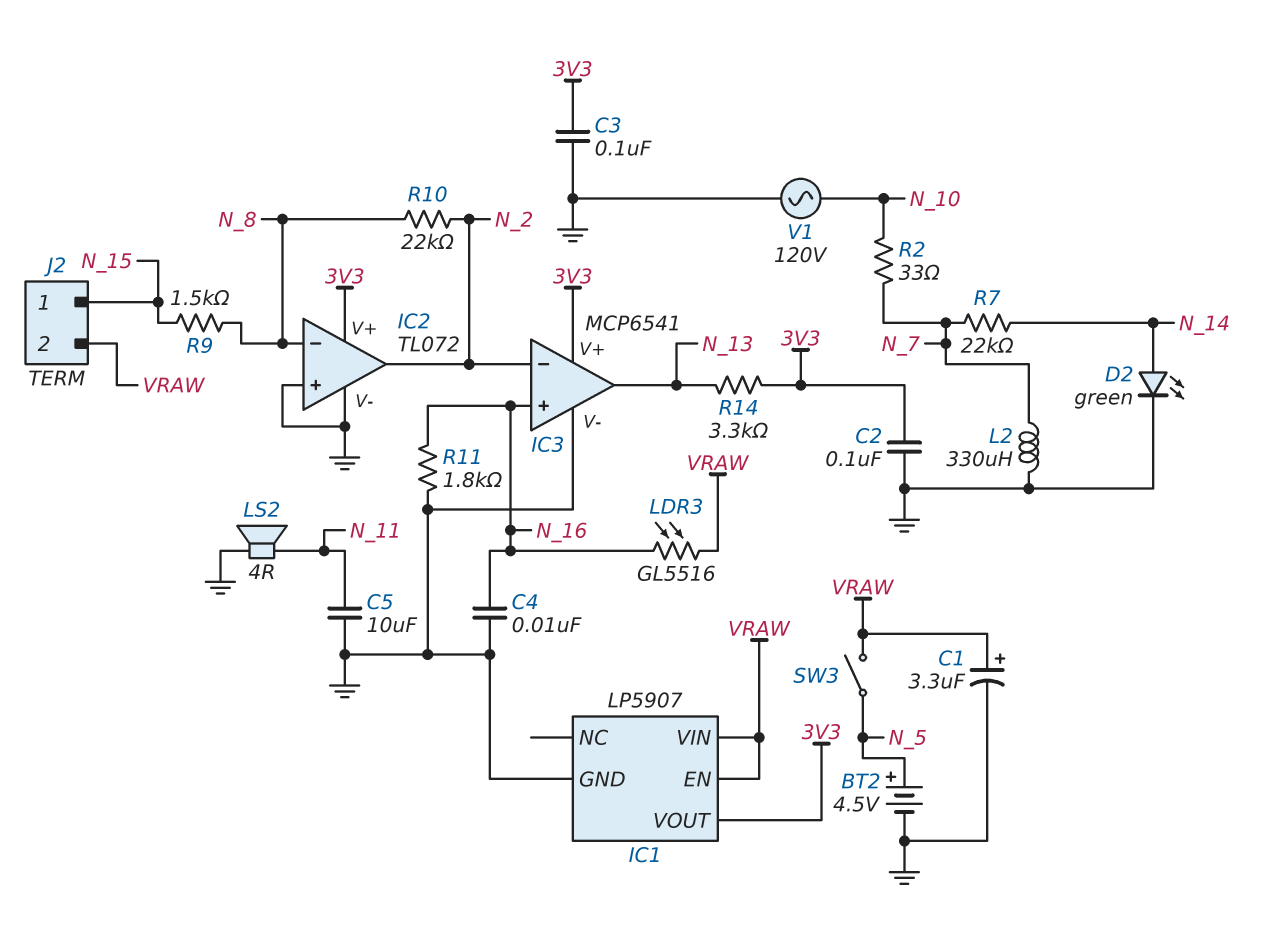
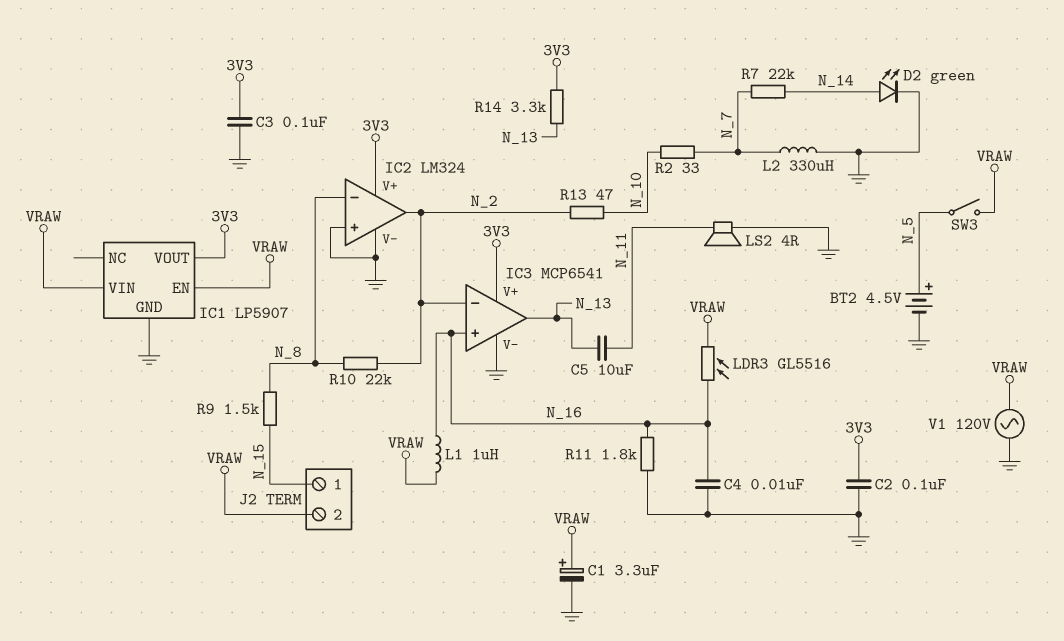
C5: 10uF (GND, N_11) -> 10uF (N_11, N_13)
IC2: TL072 -> LM324
L1: none -> 1uH (N_16, VRAW)
R13: none -> 47 (N_2, N_10)
V1: AC 120V (GND, N_10) -> AC 120V (GND, VRAW)

